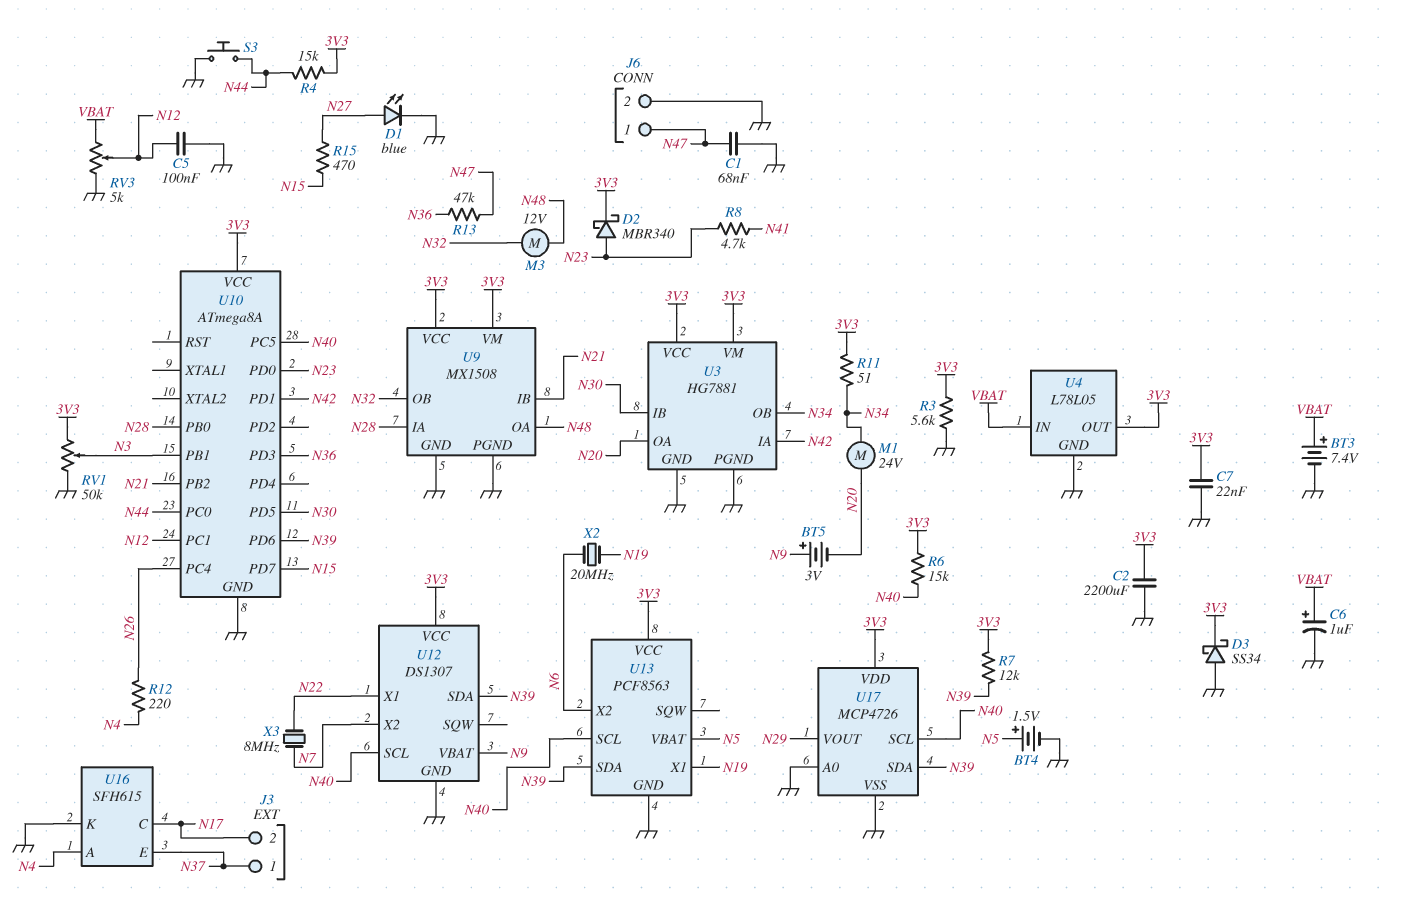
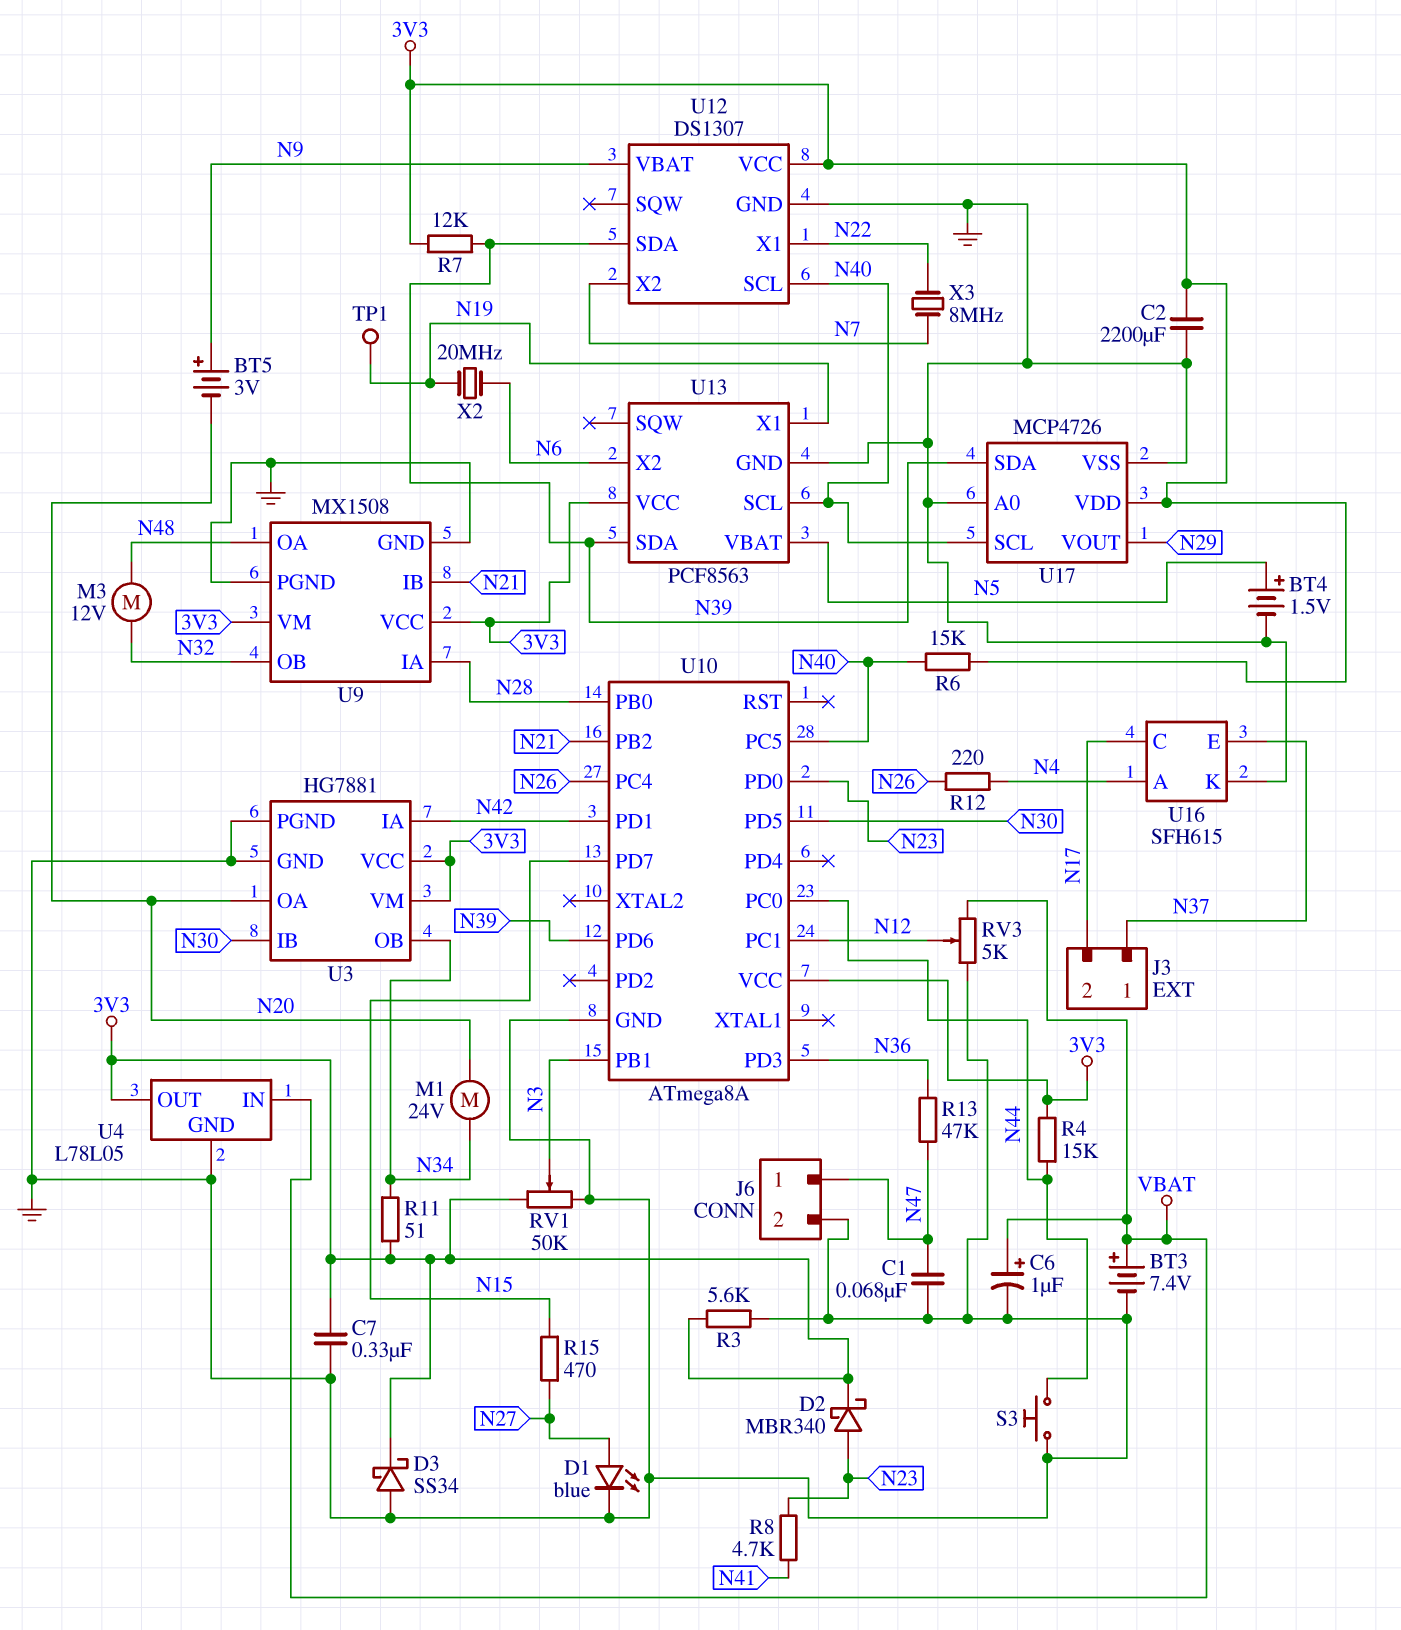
C5: 100nF (GND, N12) -> none
C7: 22nF (3V3, GND) -> 330nF (3V3, GND)
TP1: none -> test point (N19)

